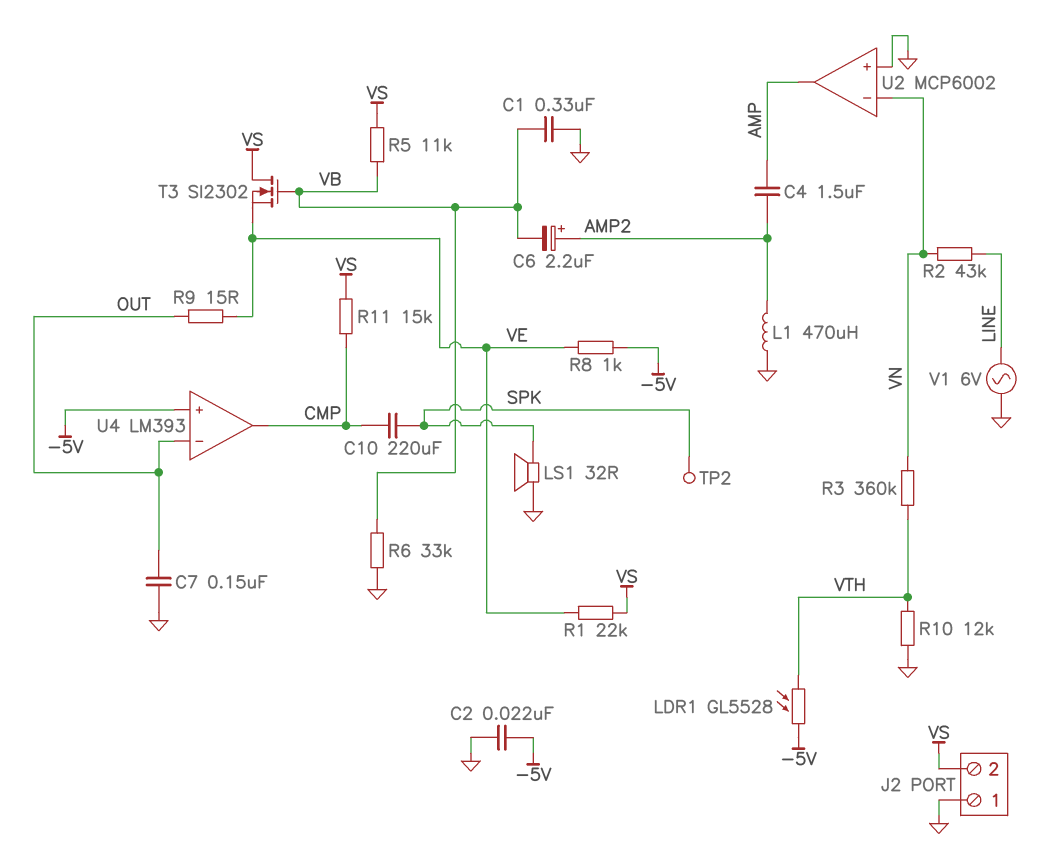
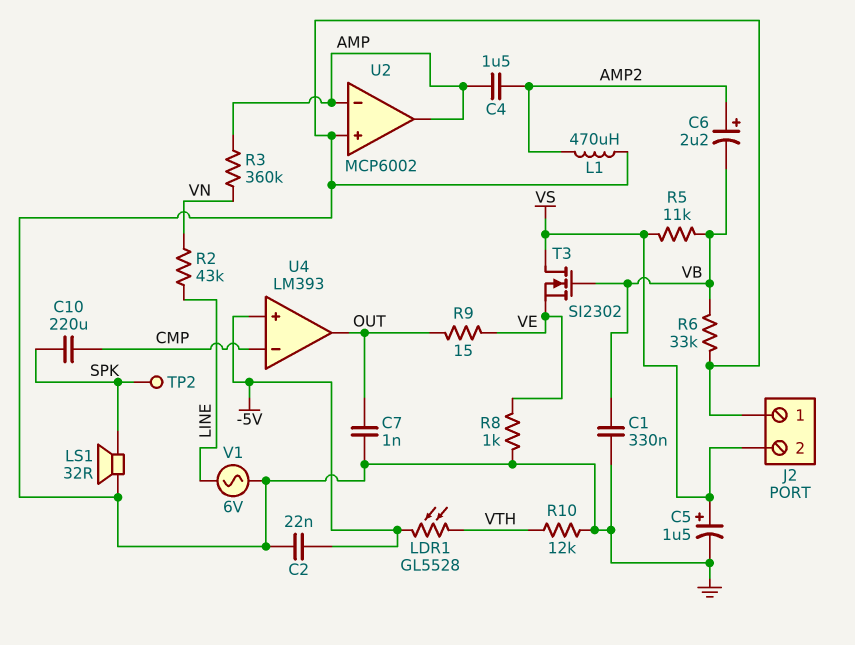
C5: none -> 1.5uF (plus VS, minus GND)
C7: 150nF (GND, OUT) -> 1nF (GND, OUT)
R1: 22k (VE, VS) -> none
R3: 360k (VN, VTH) -> 360k (AMP, VN)
R8: 1k (-5V, VE) -> 1k (GND, VE)
R11: 15k (CMP, VS) -> none
U2 pin in-: VN -> AMP
U4 pin in-: OUT -> CMP
U4 pin out: CMP -> OUT

